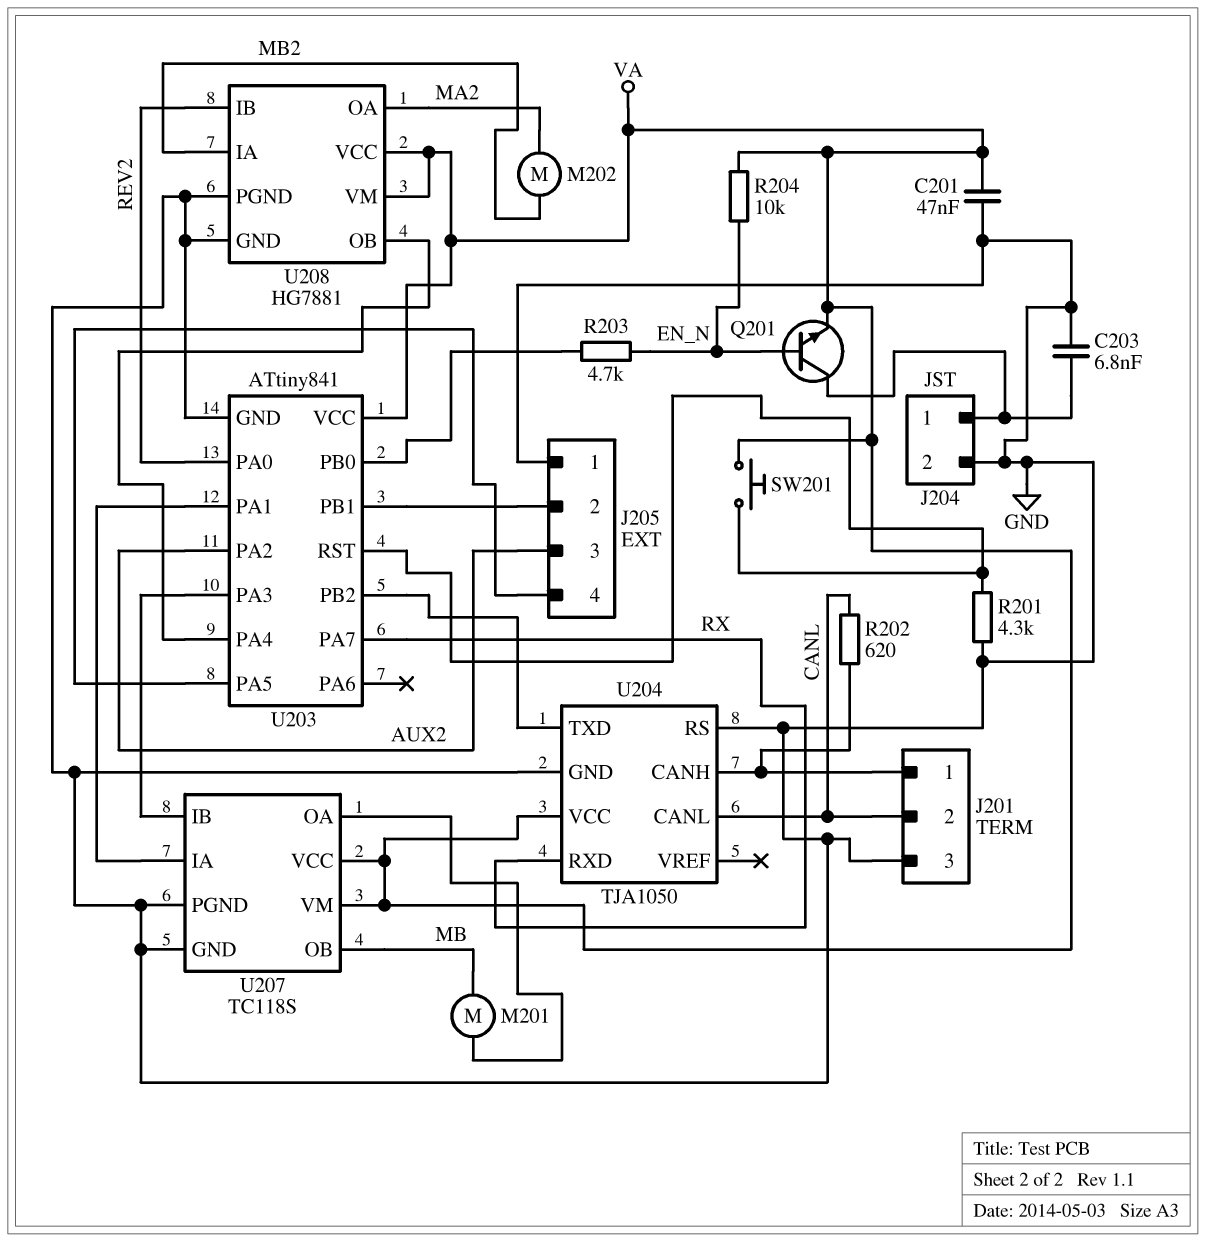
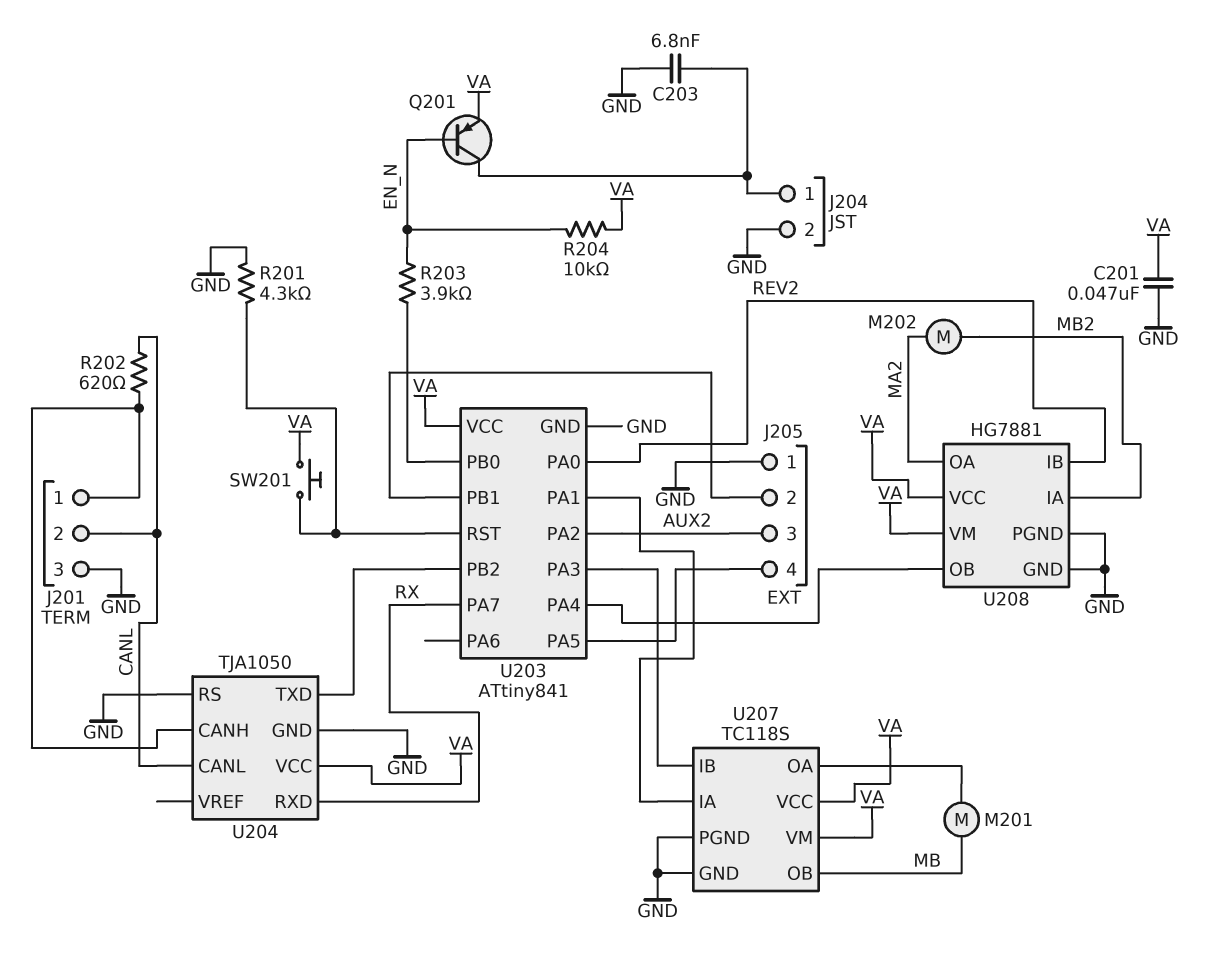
Q201: NPN (B EN_N, C J204/1, E VA) -> PNP (B EN_N, C J204/1, E VA)
R203: 4.7k (EN_N, U203/PB0) -> 3.9k (EN_N, U203/PB0)

